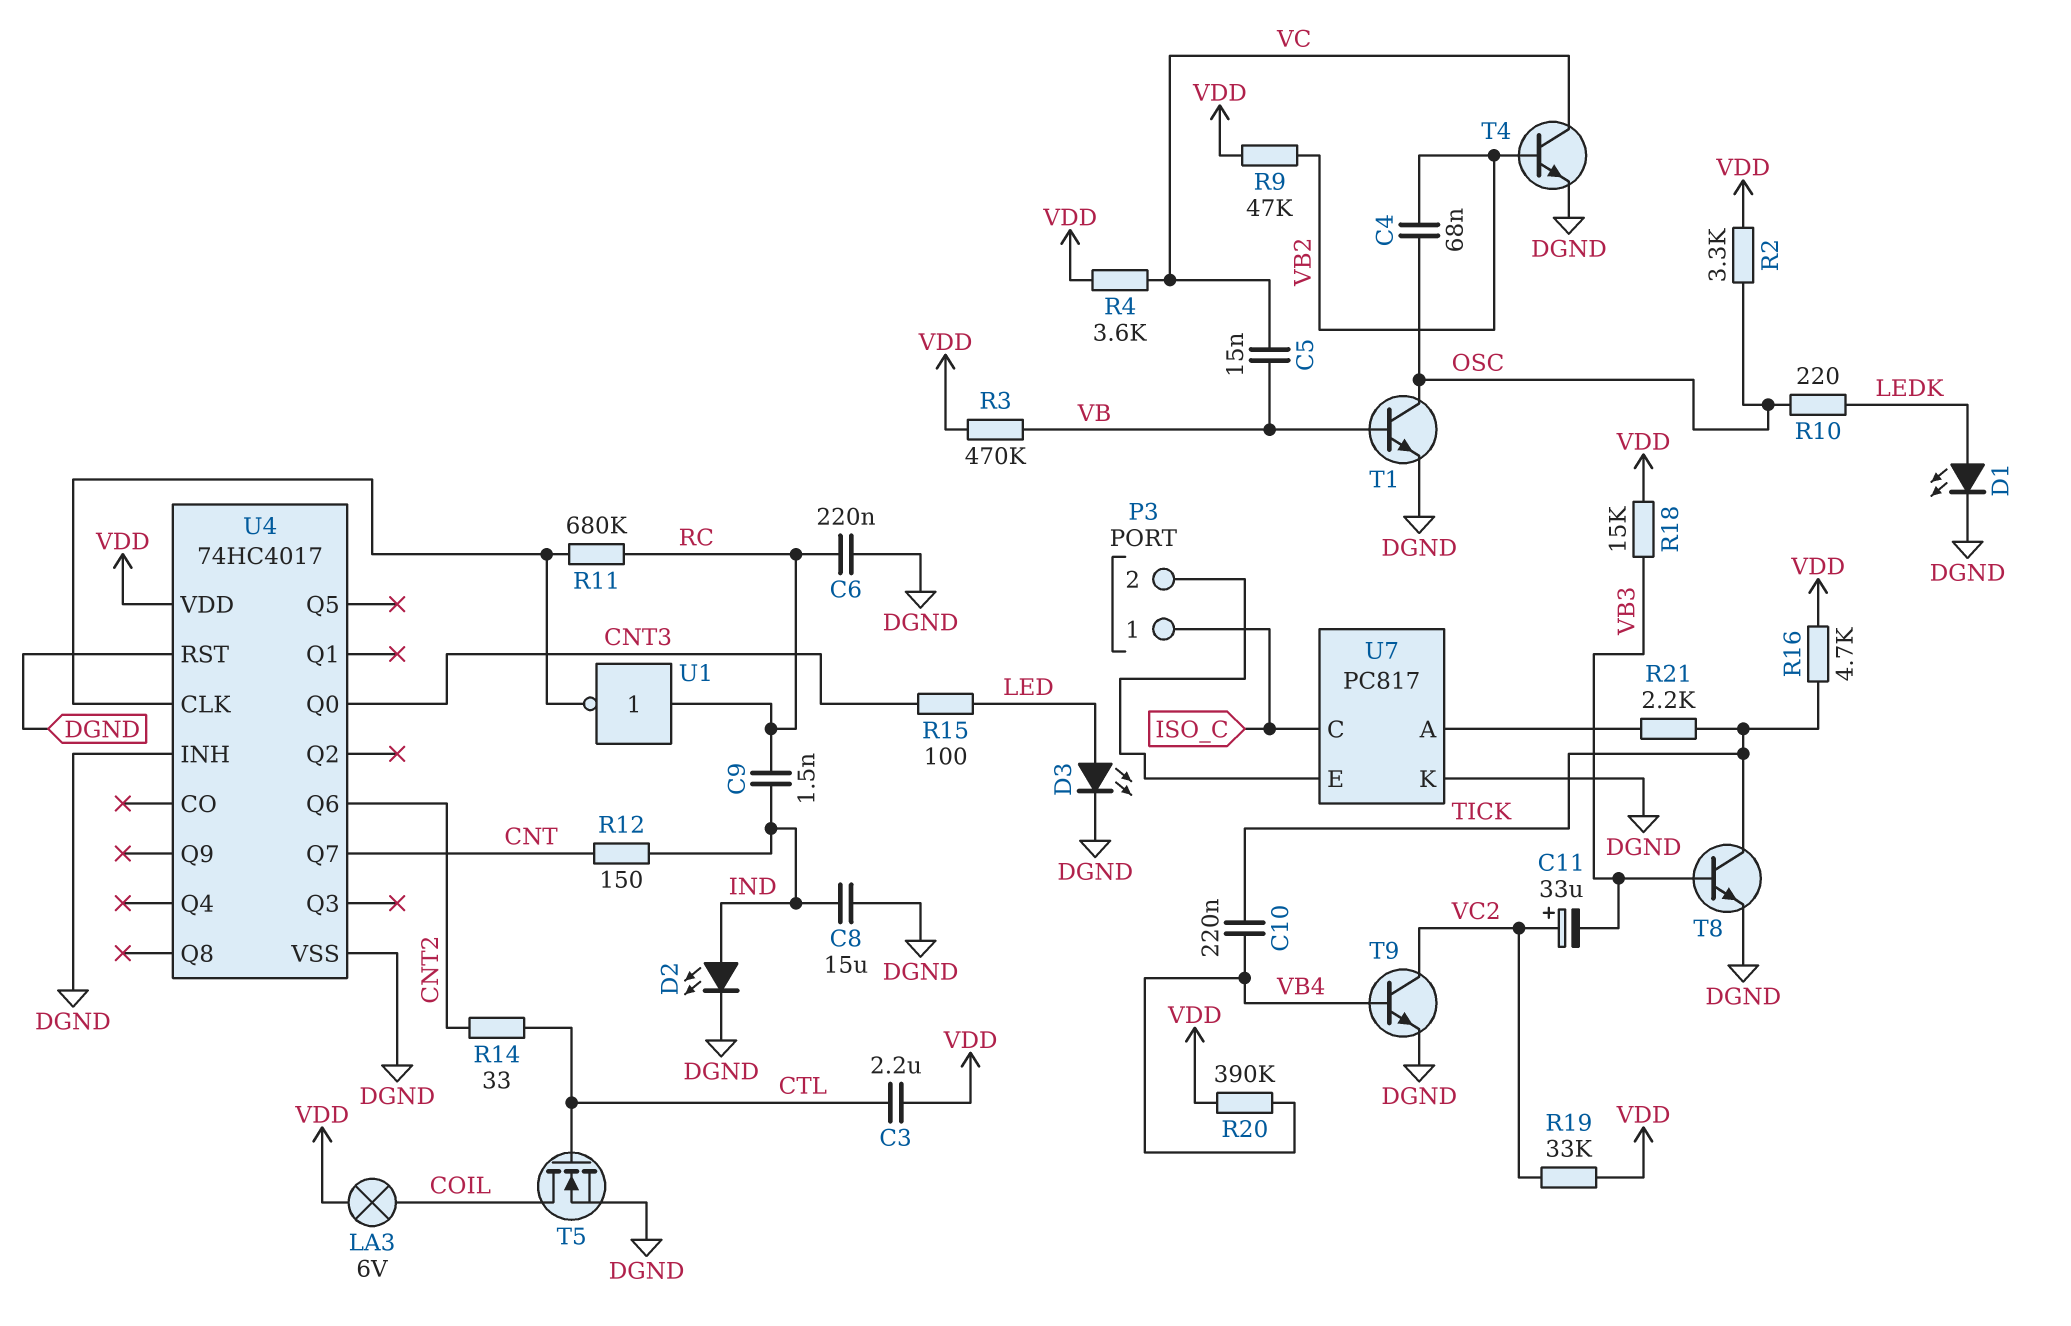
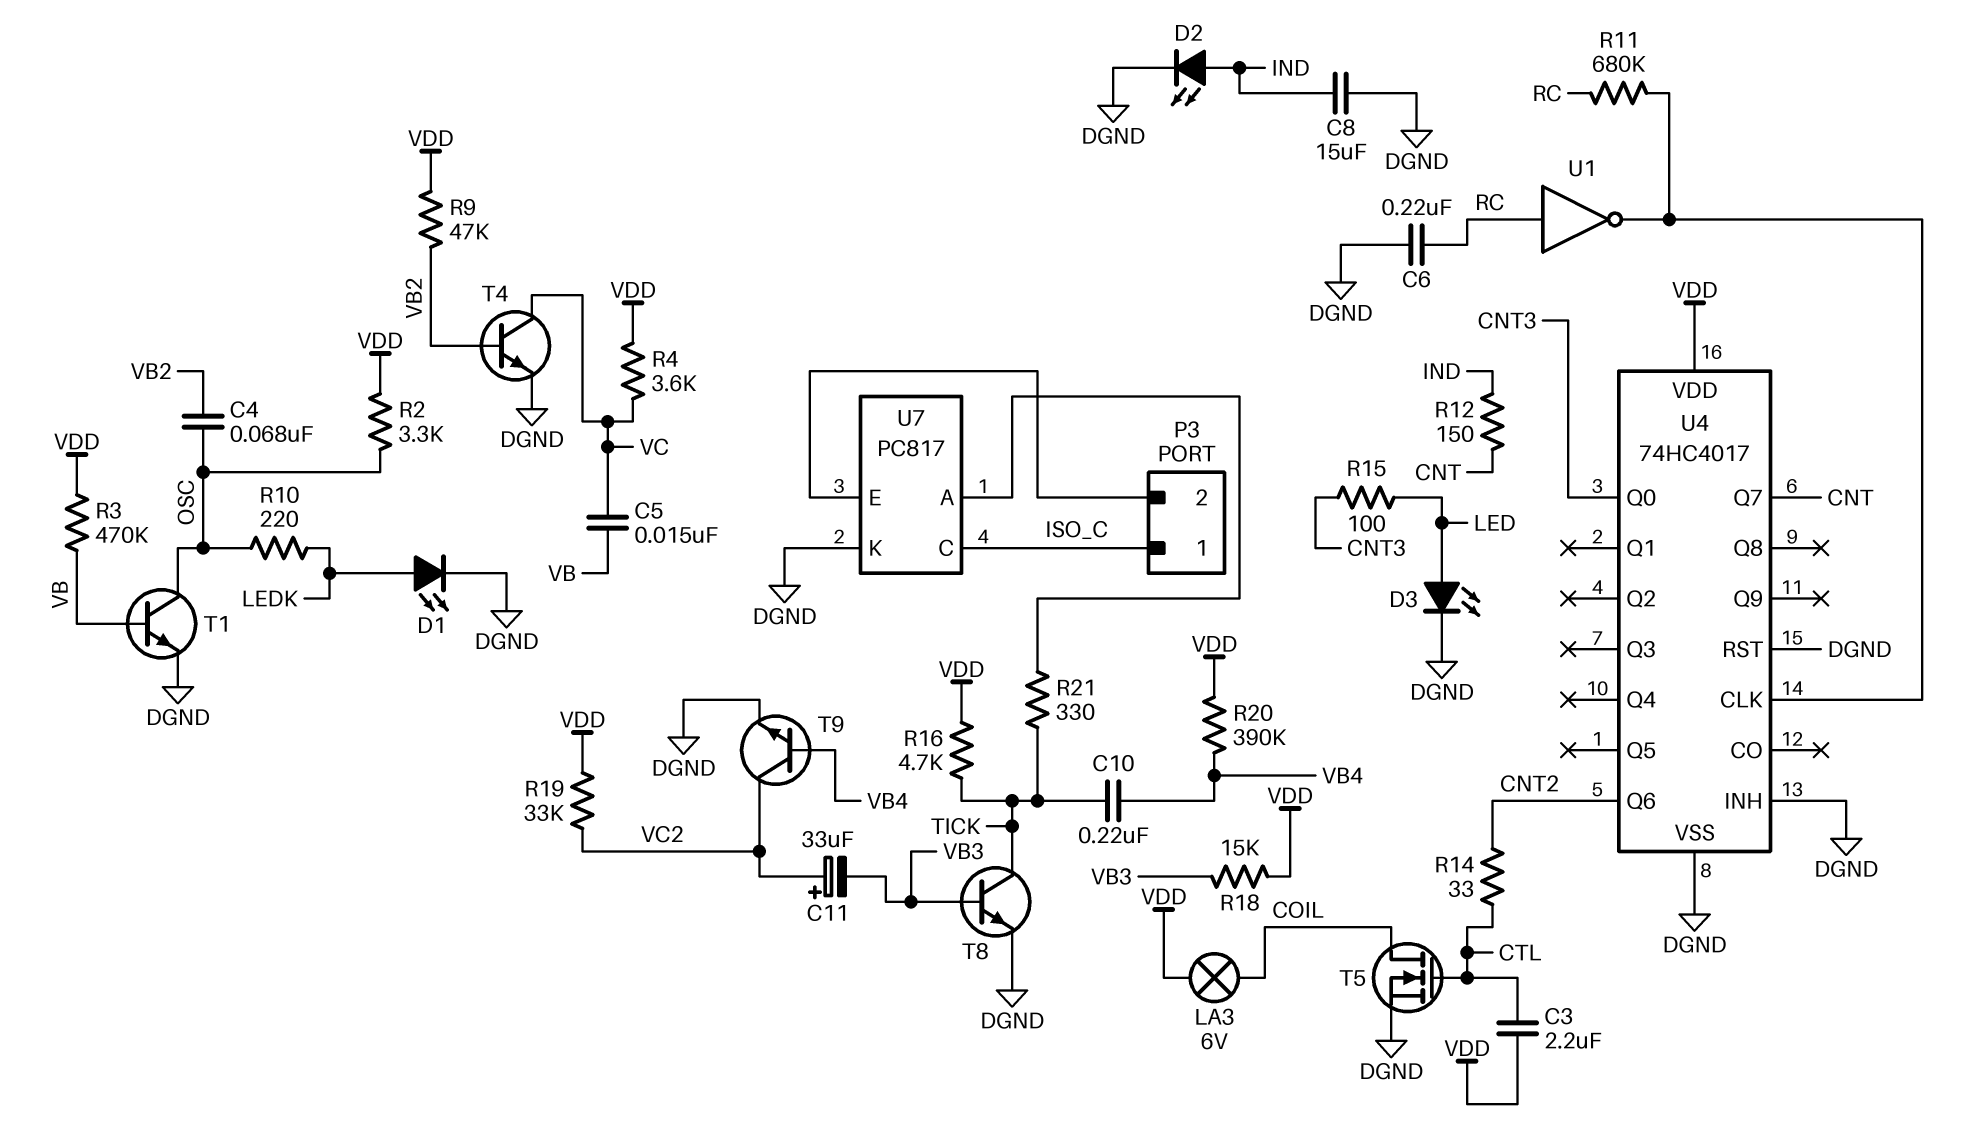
C9: 1.5nF (IND, RC) -> none
R21: 2.2k (TICK, U7/A) -> 330 (TICK, U7/A)

